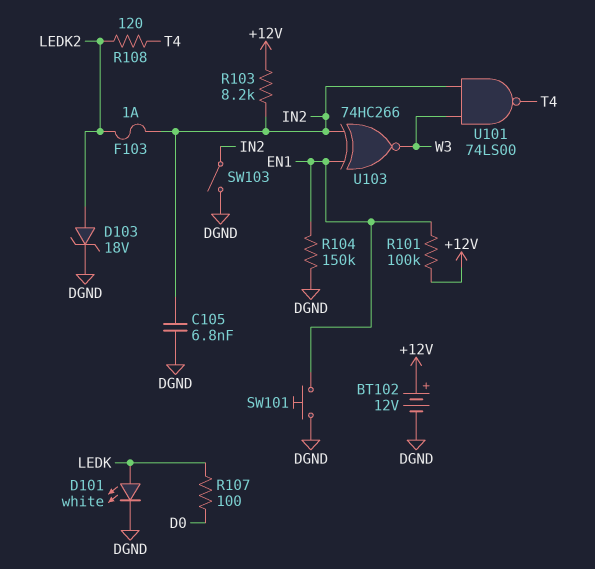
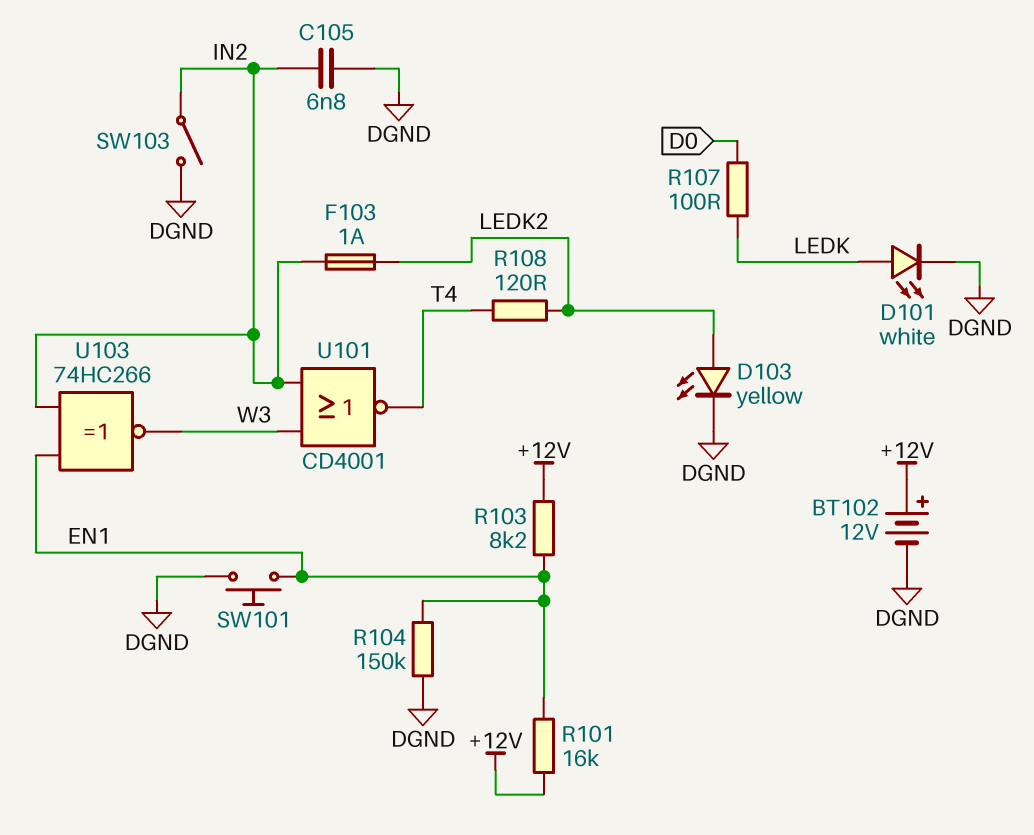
D103: zener 18V (A LEDK2, K DGND) -> LED yellow (A LEDK2, K DGND)
R101: 100k (+12V, EN1) -> 16k (+12V, EN1)
R103: 8.2k (+12V, IN2) -> 8.2k (+12V, EN1)
U101: NAND 74LS00 (in IN2, in W3, out T4) -> NOR CD4001 (in IN2, in W3, out T4)

